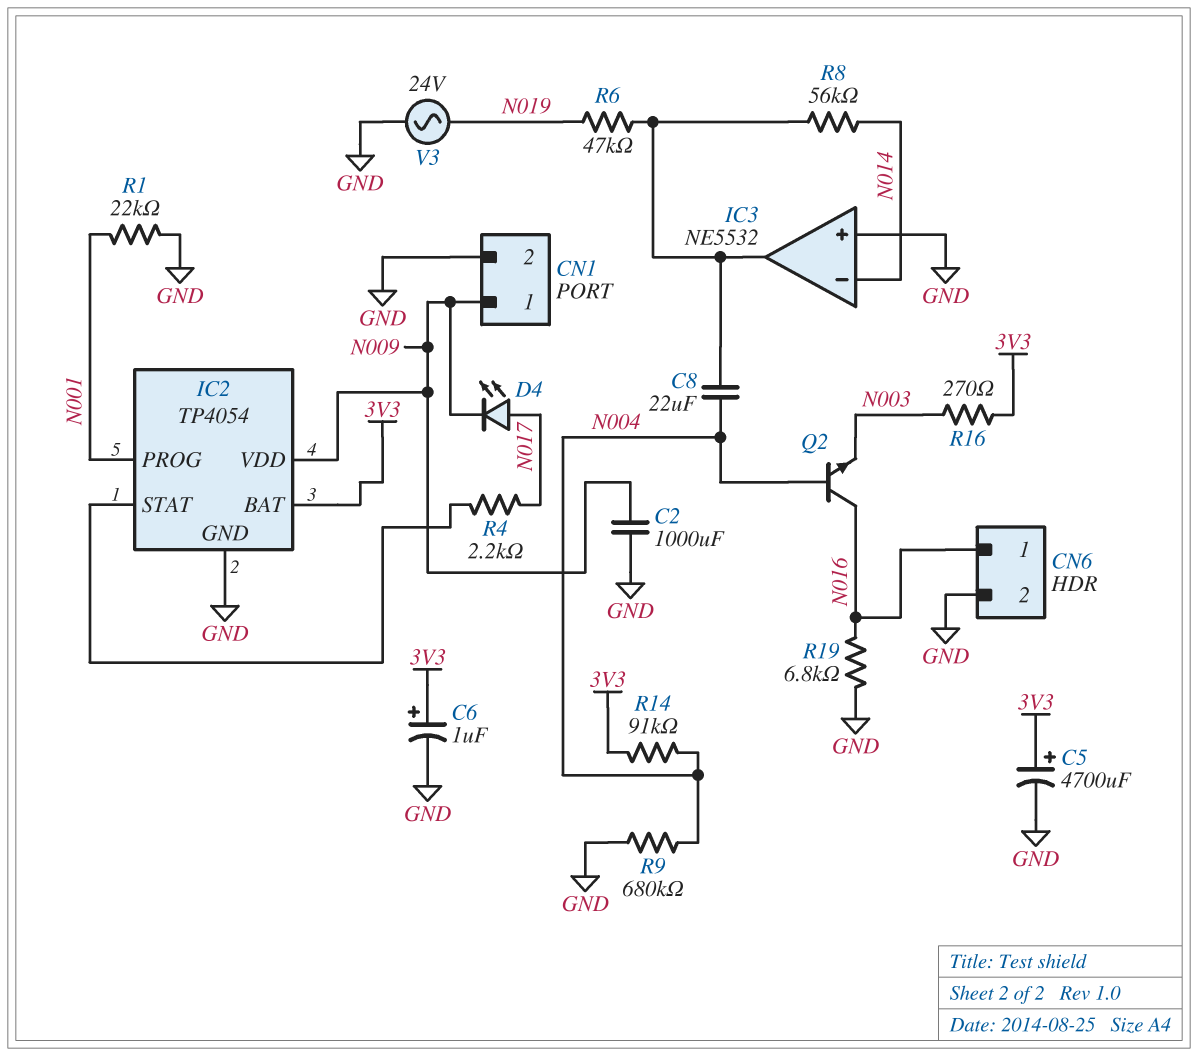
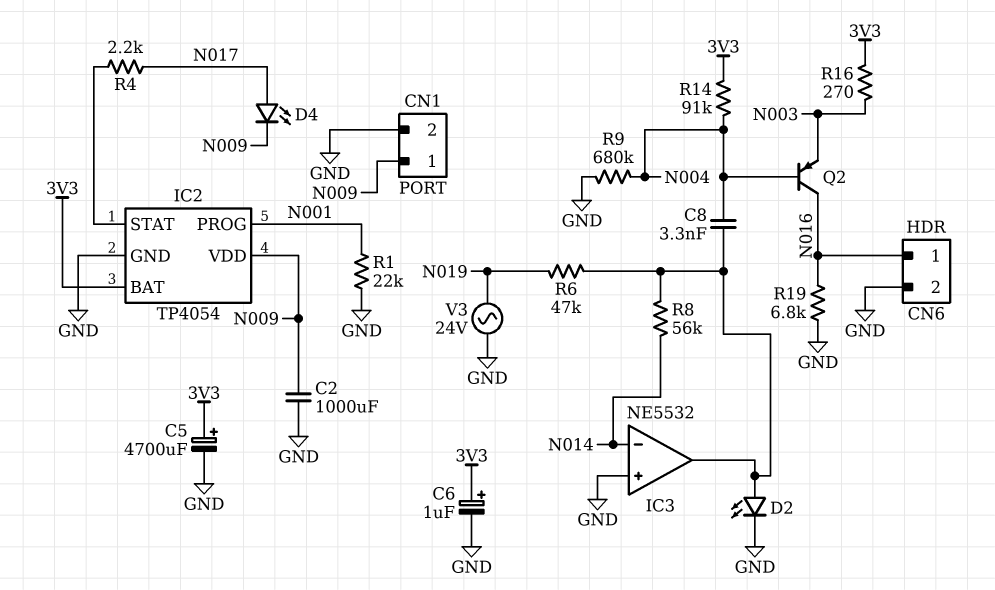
C8: 22uF (IC3/out, N004) -> 3.3nF (IC3/out, N004)
D2: none -> LED (A IC3/out, K GND)
Q2: NPN (B N004, C N016, E N003) -> PNP (B N004, C N016, E N003)

